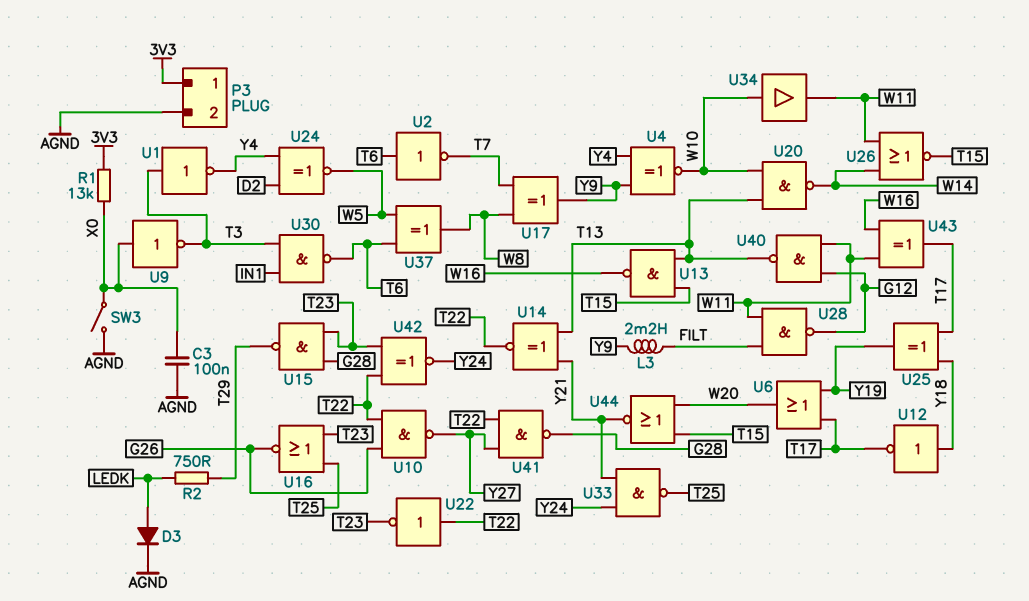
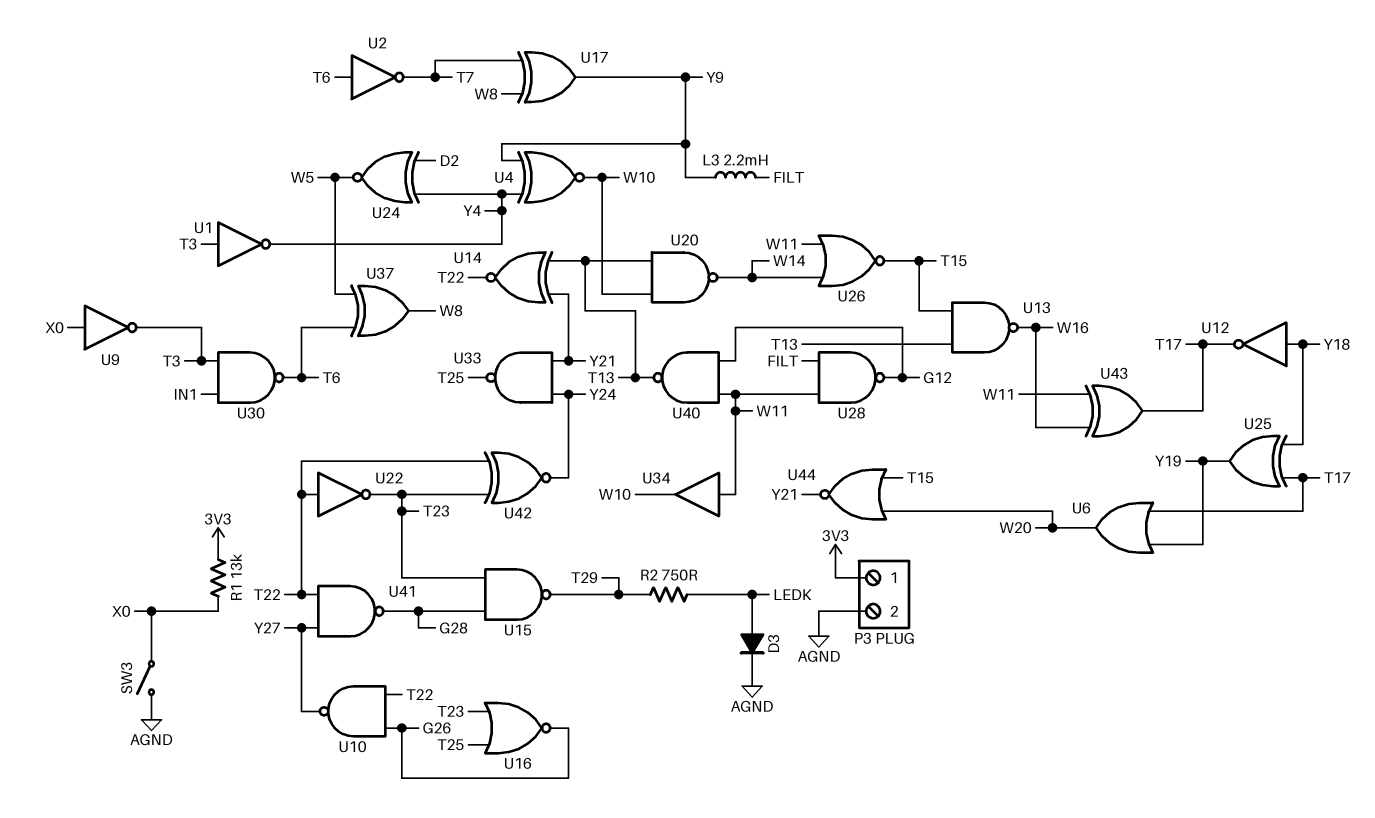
C3: 100nF (AGND, X0) -> none
U34: buffer (in W10, out W11) -> buffer (in W11, out W10)

